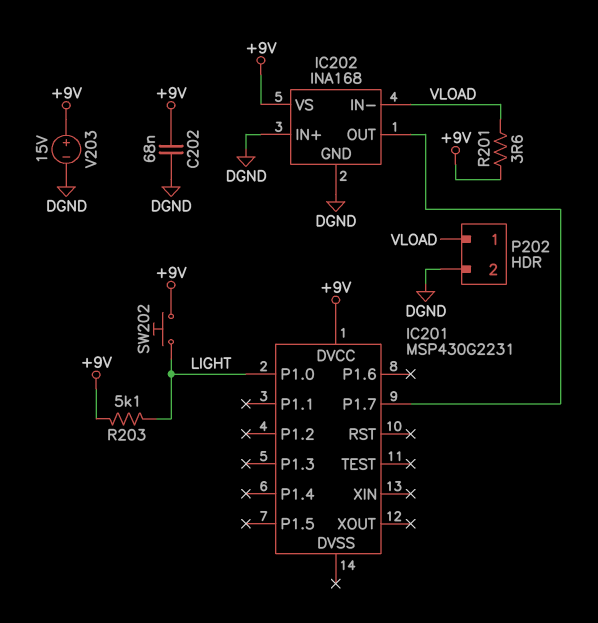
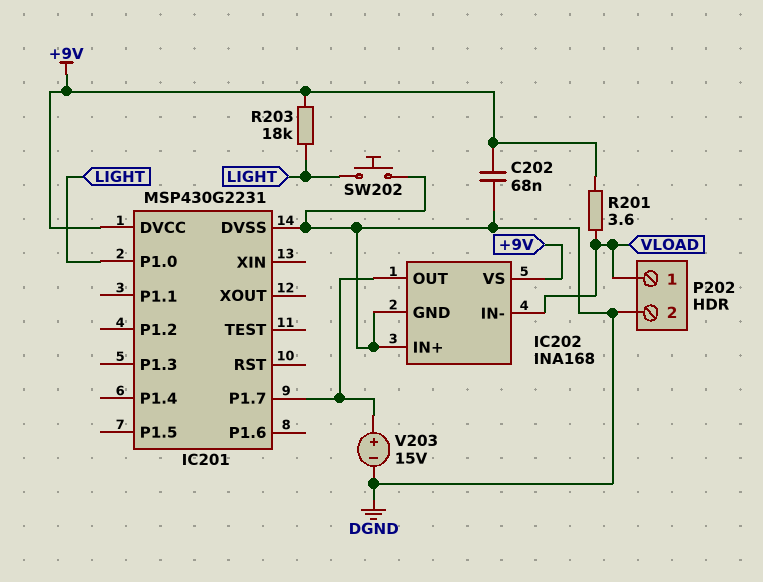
IC201 pin DVSS: none -> DGND
R203: 5.1k (+9V, LIGHT) -> 18k (+9V, LIGHT)
SW202: button (+9V, LIGHT) -> button (DGND, LIGHT)
V203: 15V (plus +9V, minus DGND) -> 15V (plus IC201/P1.7, minus DGND)

